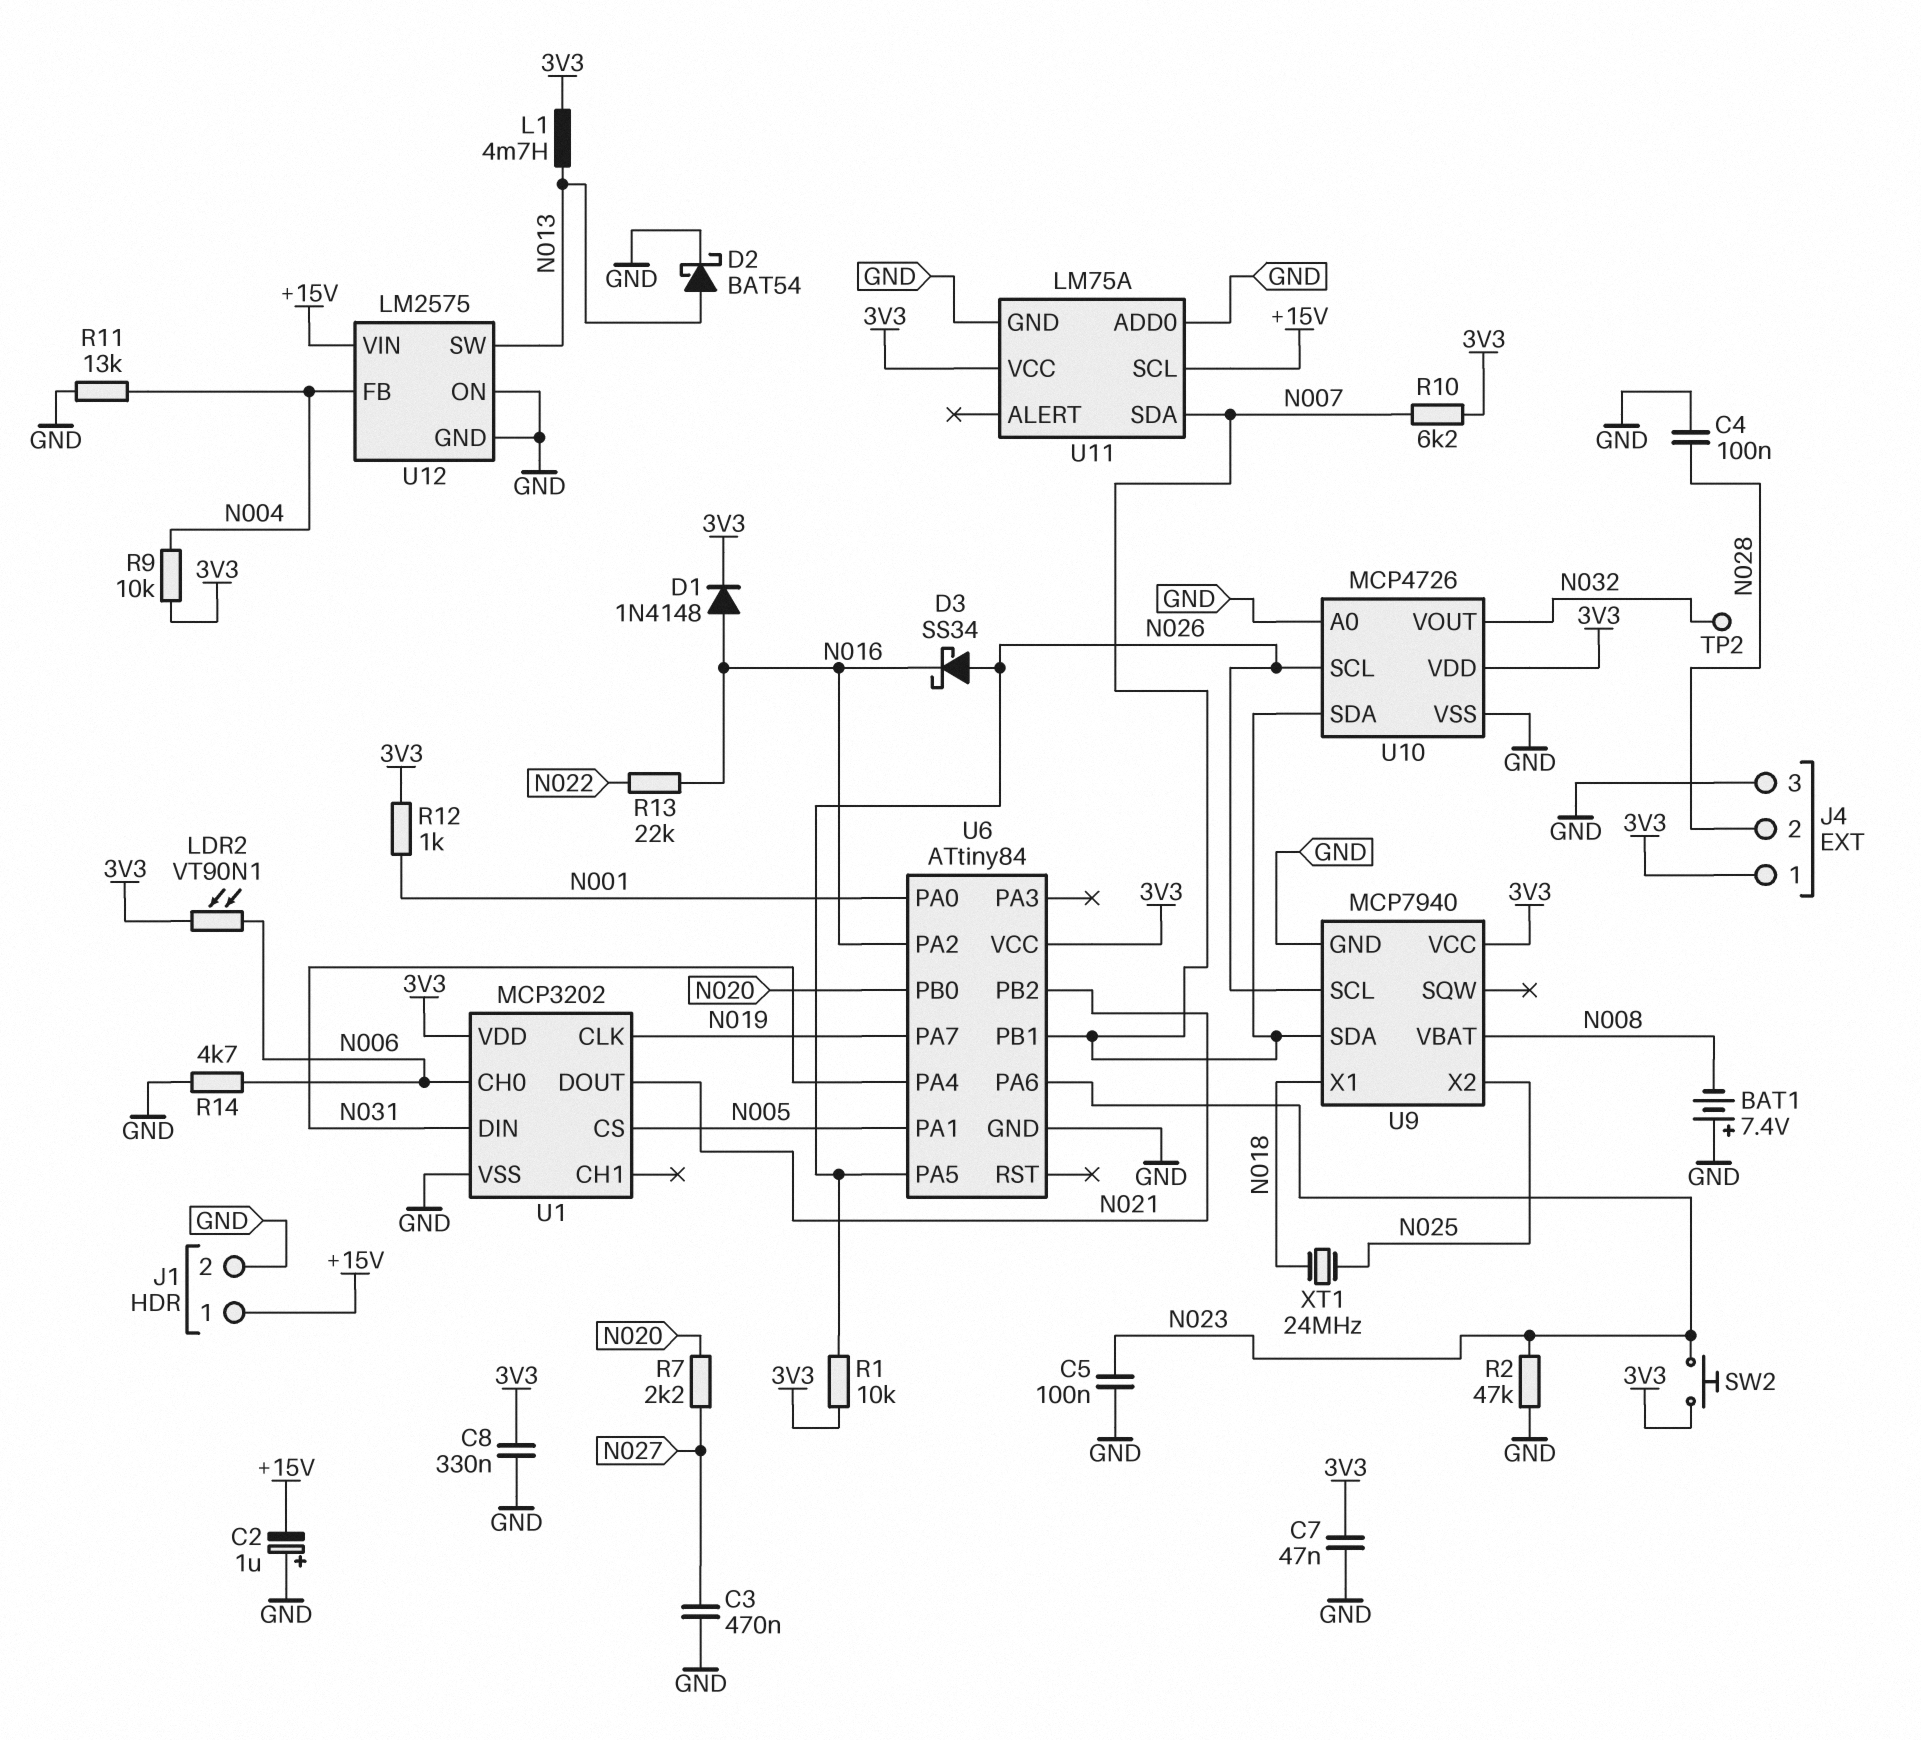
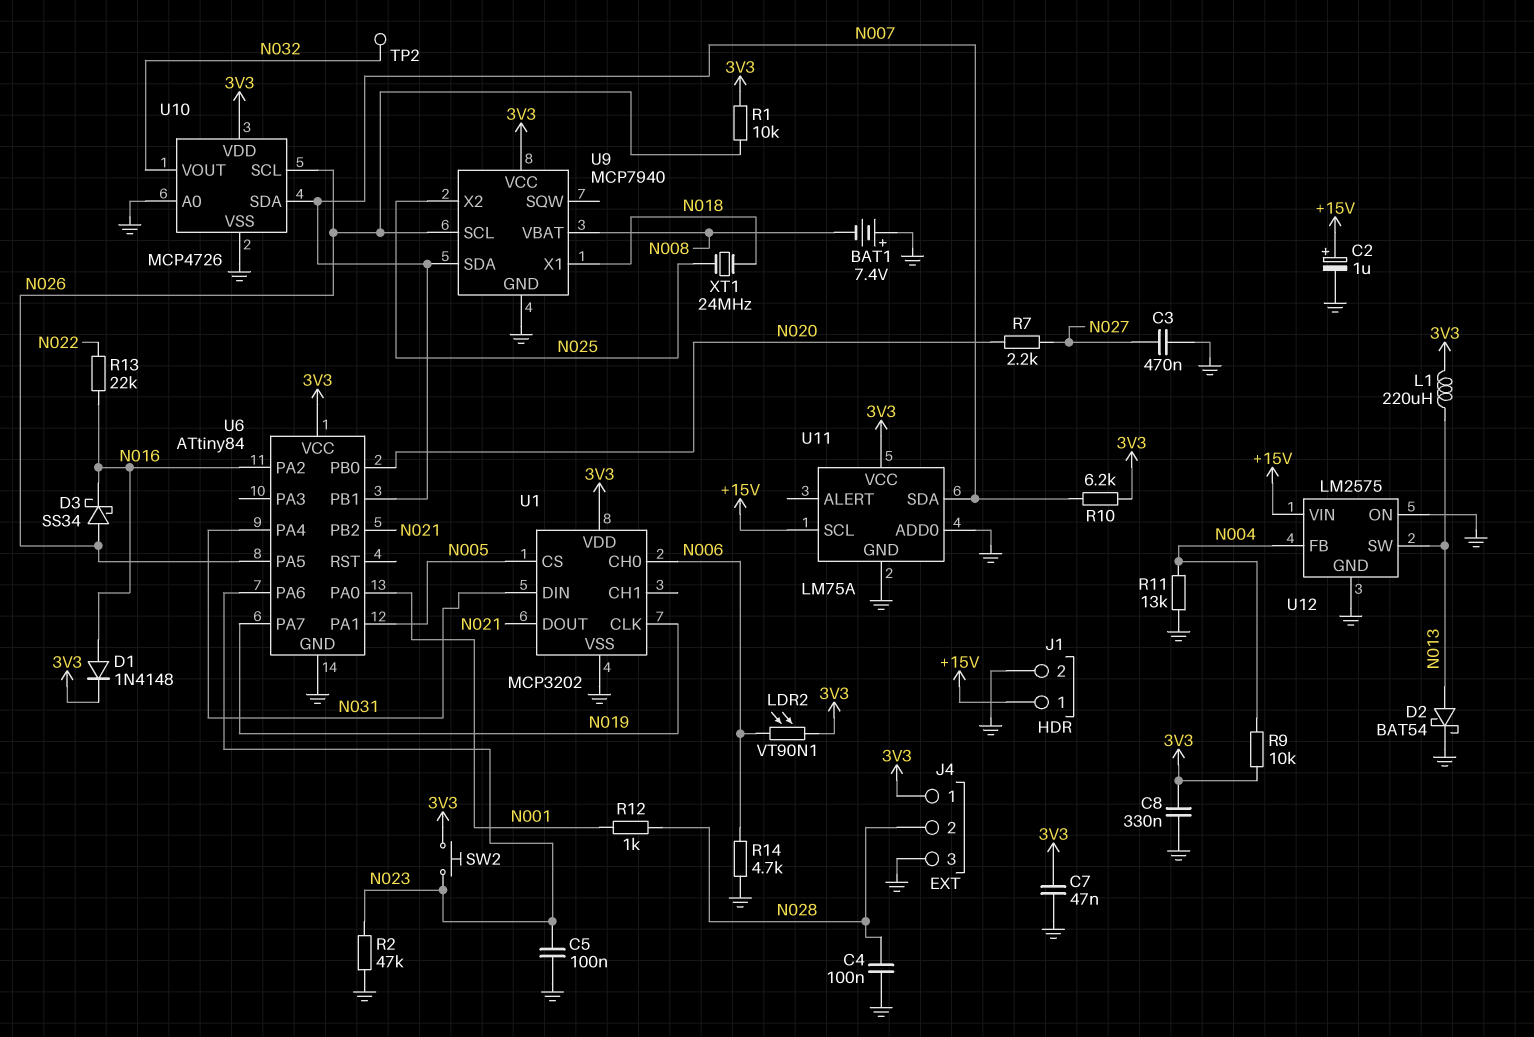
C2: 1uF (plus GND, minus +15V) -> 1uF (plus +15V, minus GND)
L1: 4.7mH (3V3, N013) -> 220uH (3V3, N013)
R12: 1k (3V3, N001) -> 1k (N001, N028)

